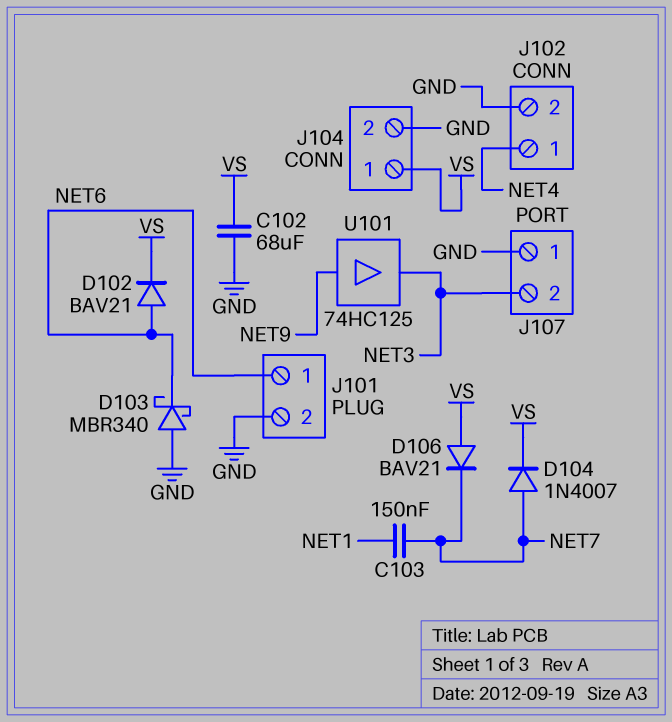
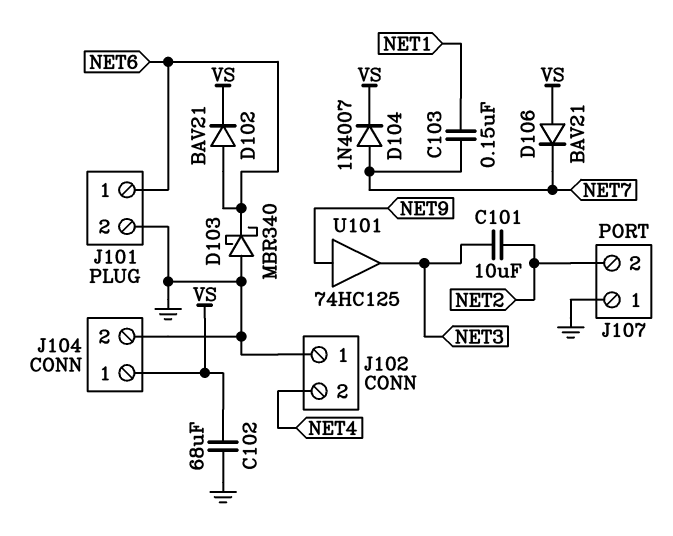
C101: none -> 10uF (NET2, NET3)
J102 pin 1: NET4 -> GND
J102 pin 2: GND -> NET4
J107 pin 2: NET3 -> NET2

